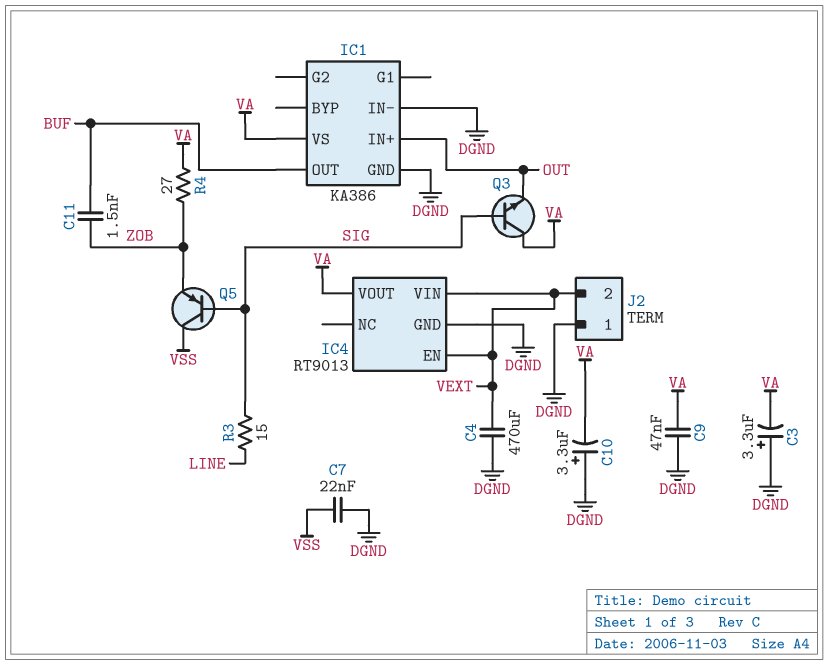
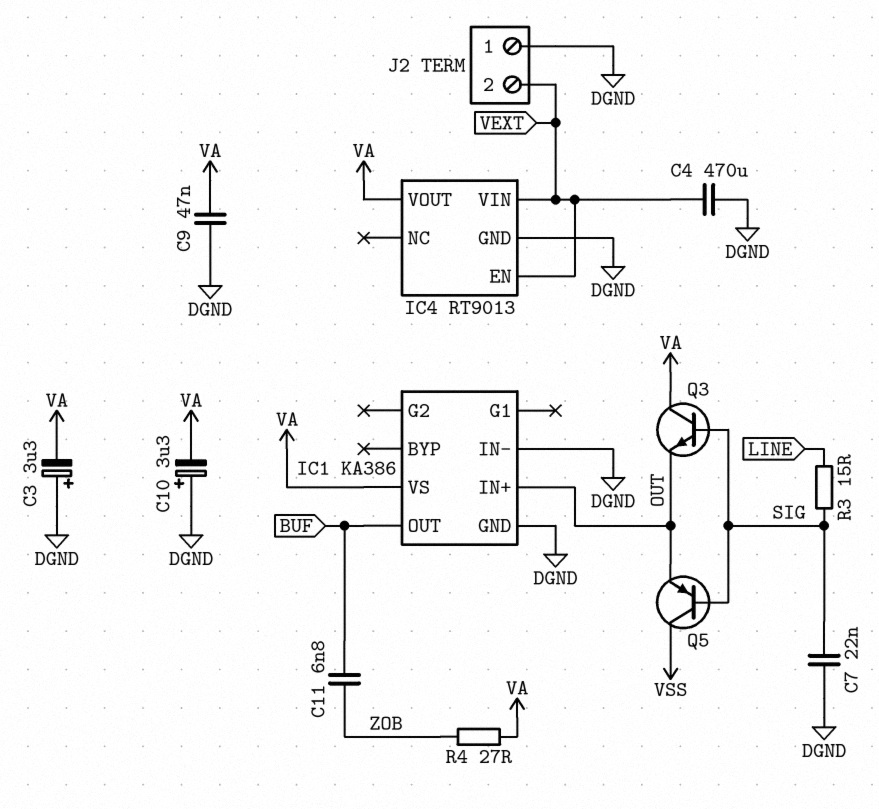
C7: 22nF (DGND, VSS) -> 22nF (DGND, SIG)
C11: 1.5nF (BUF, ZOB) -> 6.8nF (BUF, ZOB)
Q5: PNP (B SIG, C VSS, E ZOB) -> PNP (B SIG, C VSS, E OUT)

